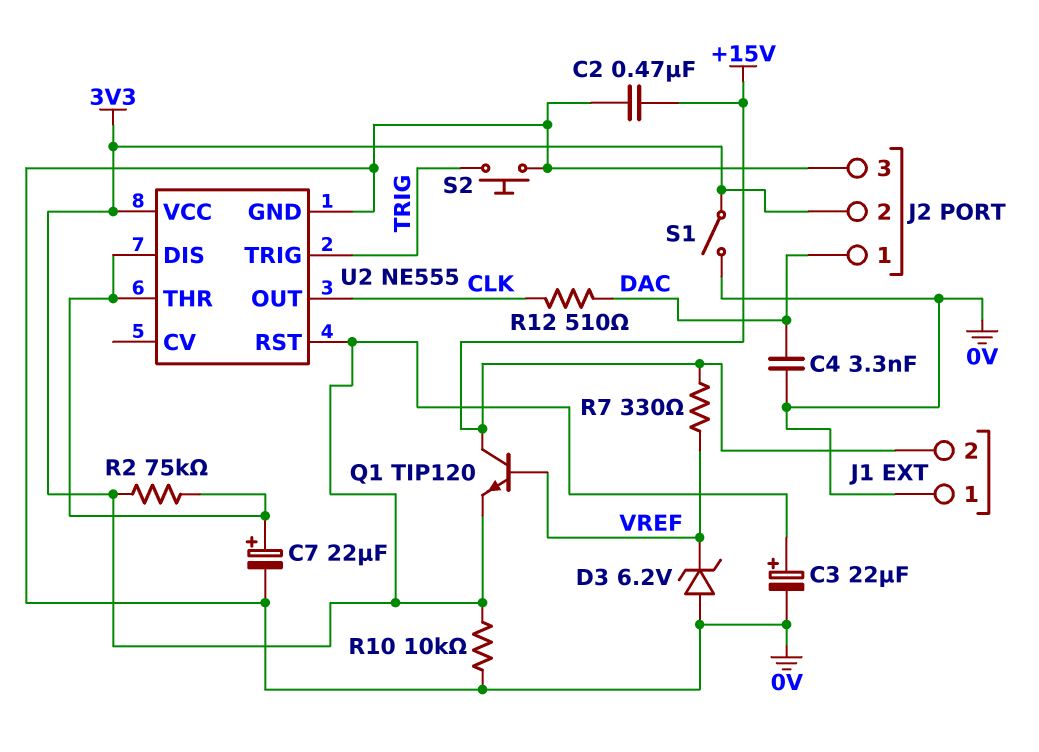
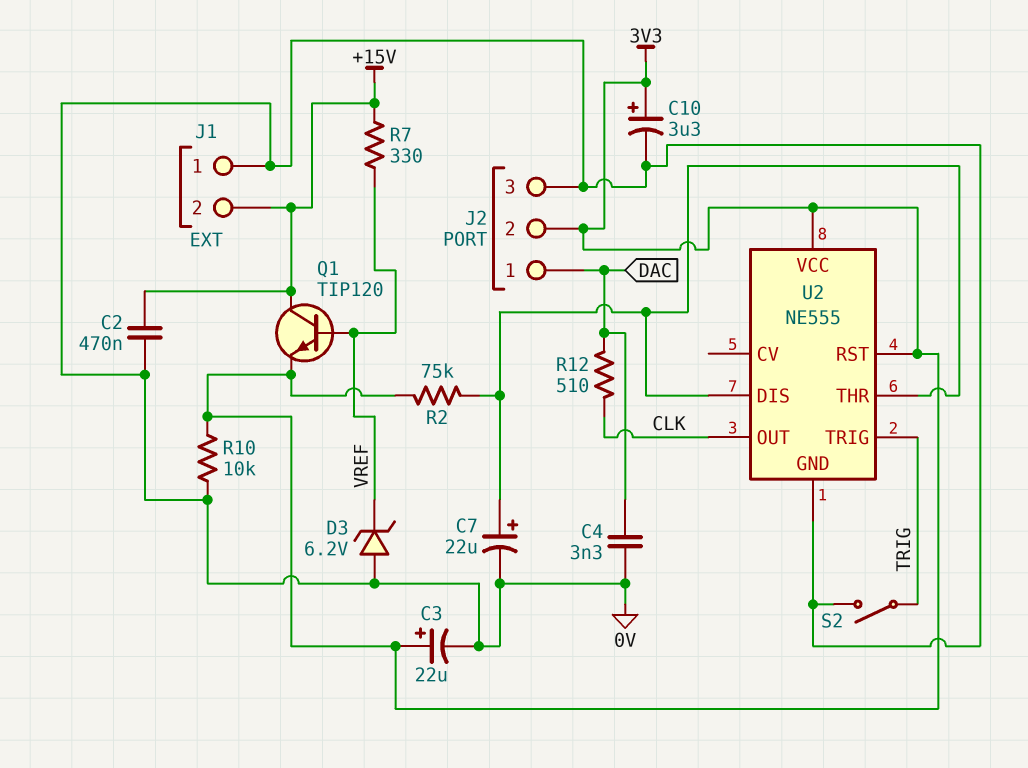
C10: none -> 3.3uF (plus 3V3, minus 0V)
S1: switch (0V, 3V3) -> none
S2: button (0V, TRIG) -> switch (0V, TRIG)

